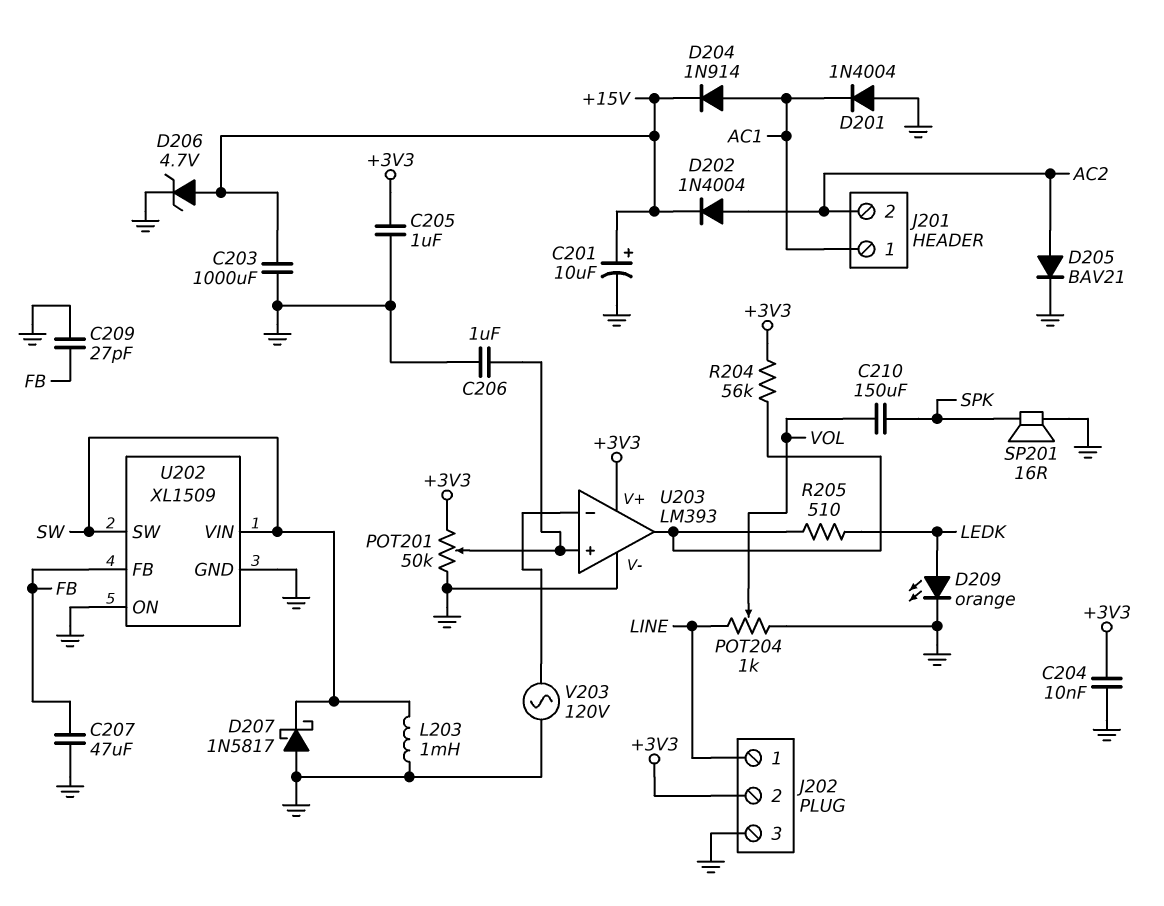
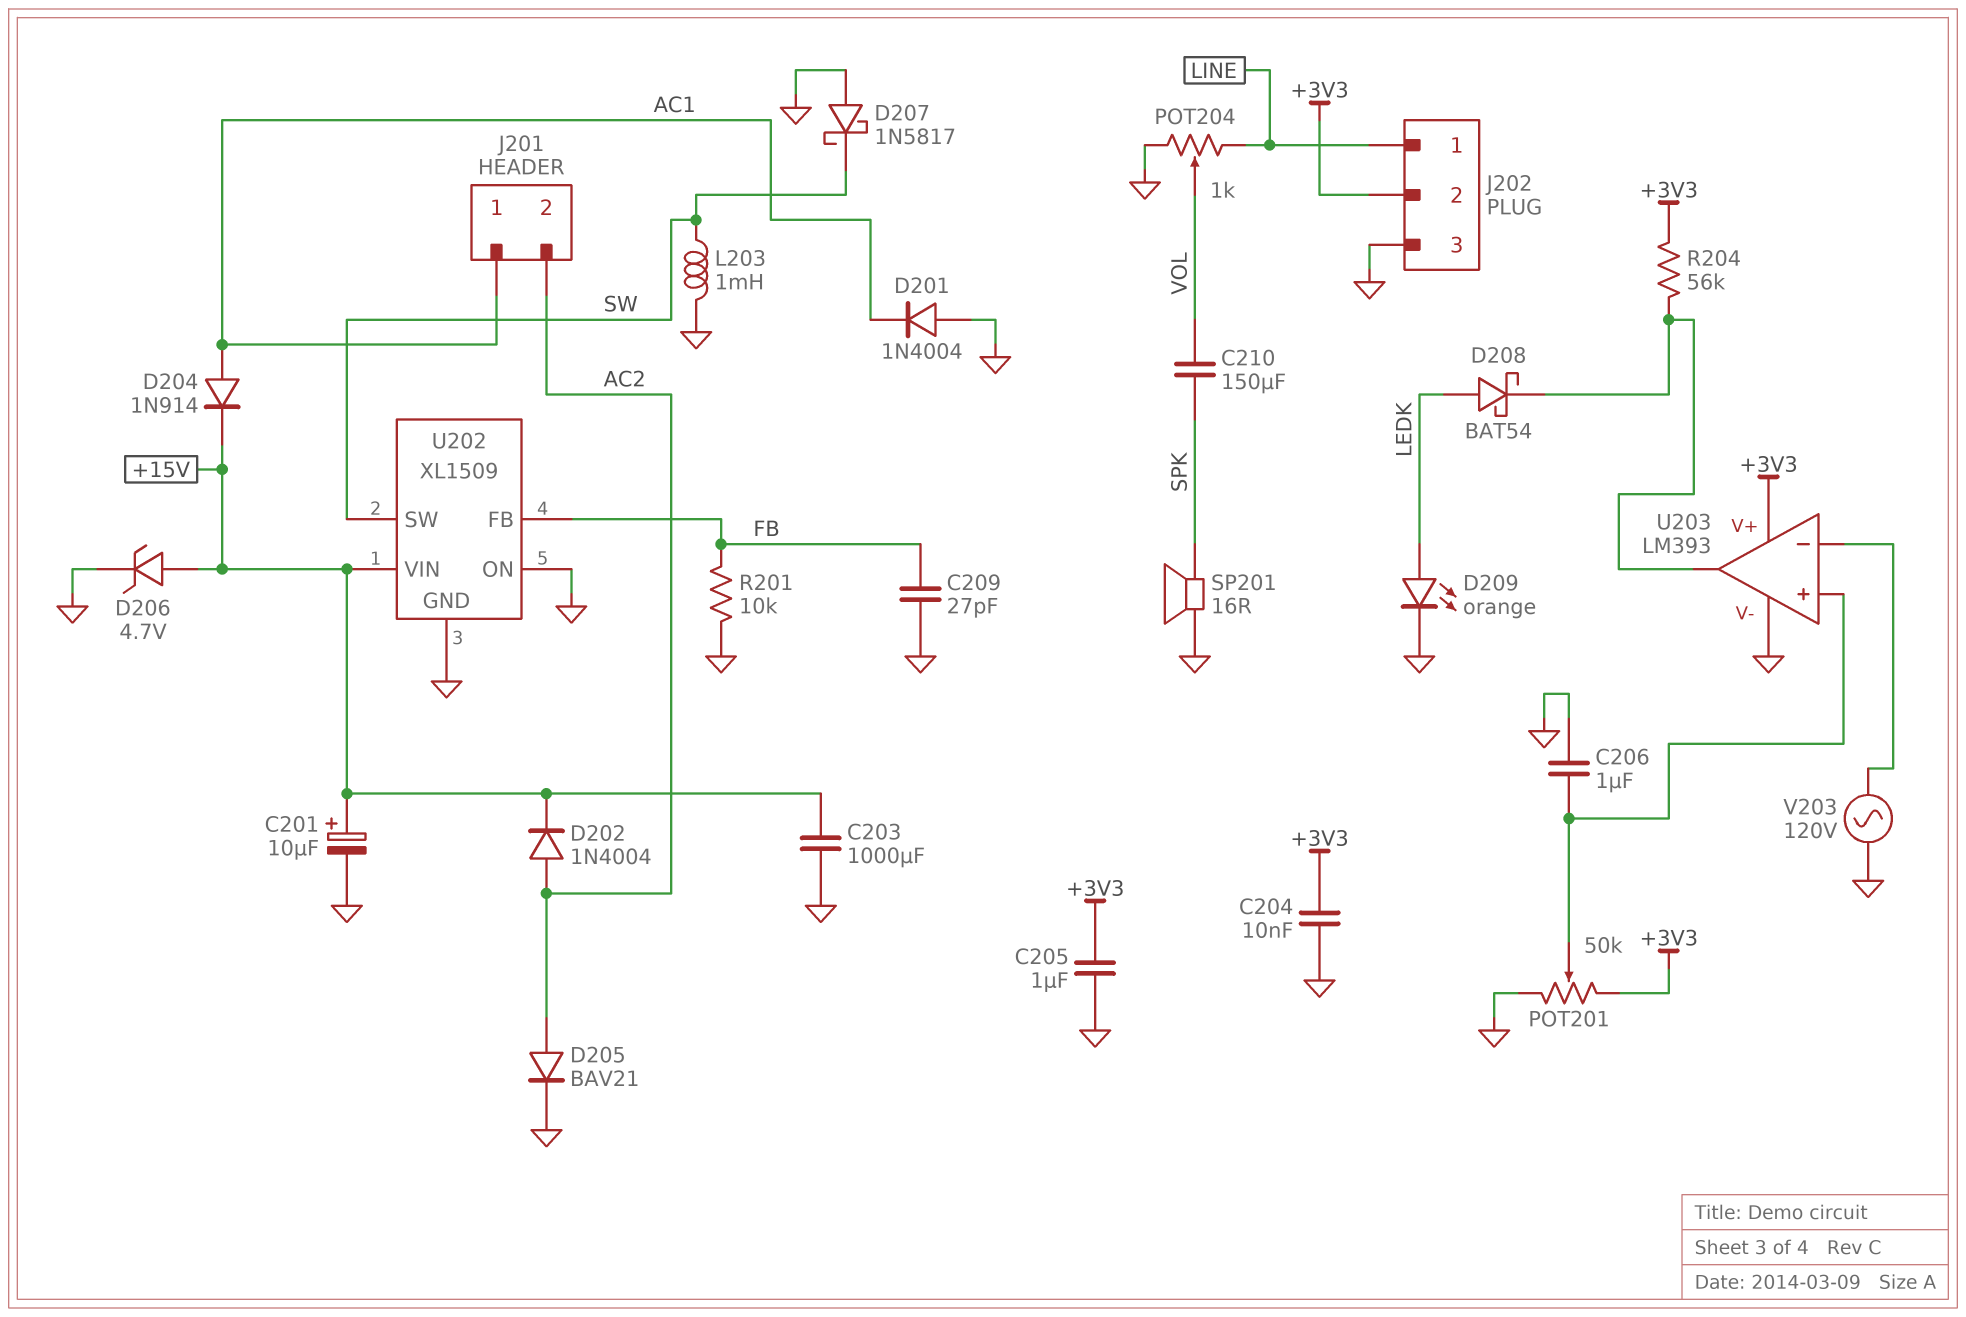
C207: 47uF (FB, GND) -> none
D208: none -> schottky BAT54 (A LEDK, K U203/out)
R201: none -> 10k (FB, GND)
R205: 510 (LEDK, U203/out) -> none
U202 pin VIN: SW -> +15V

